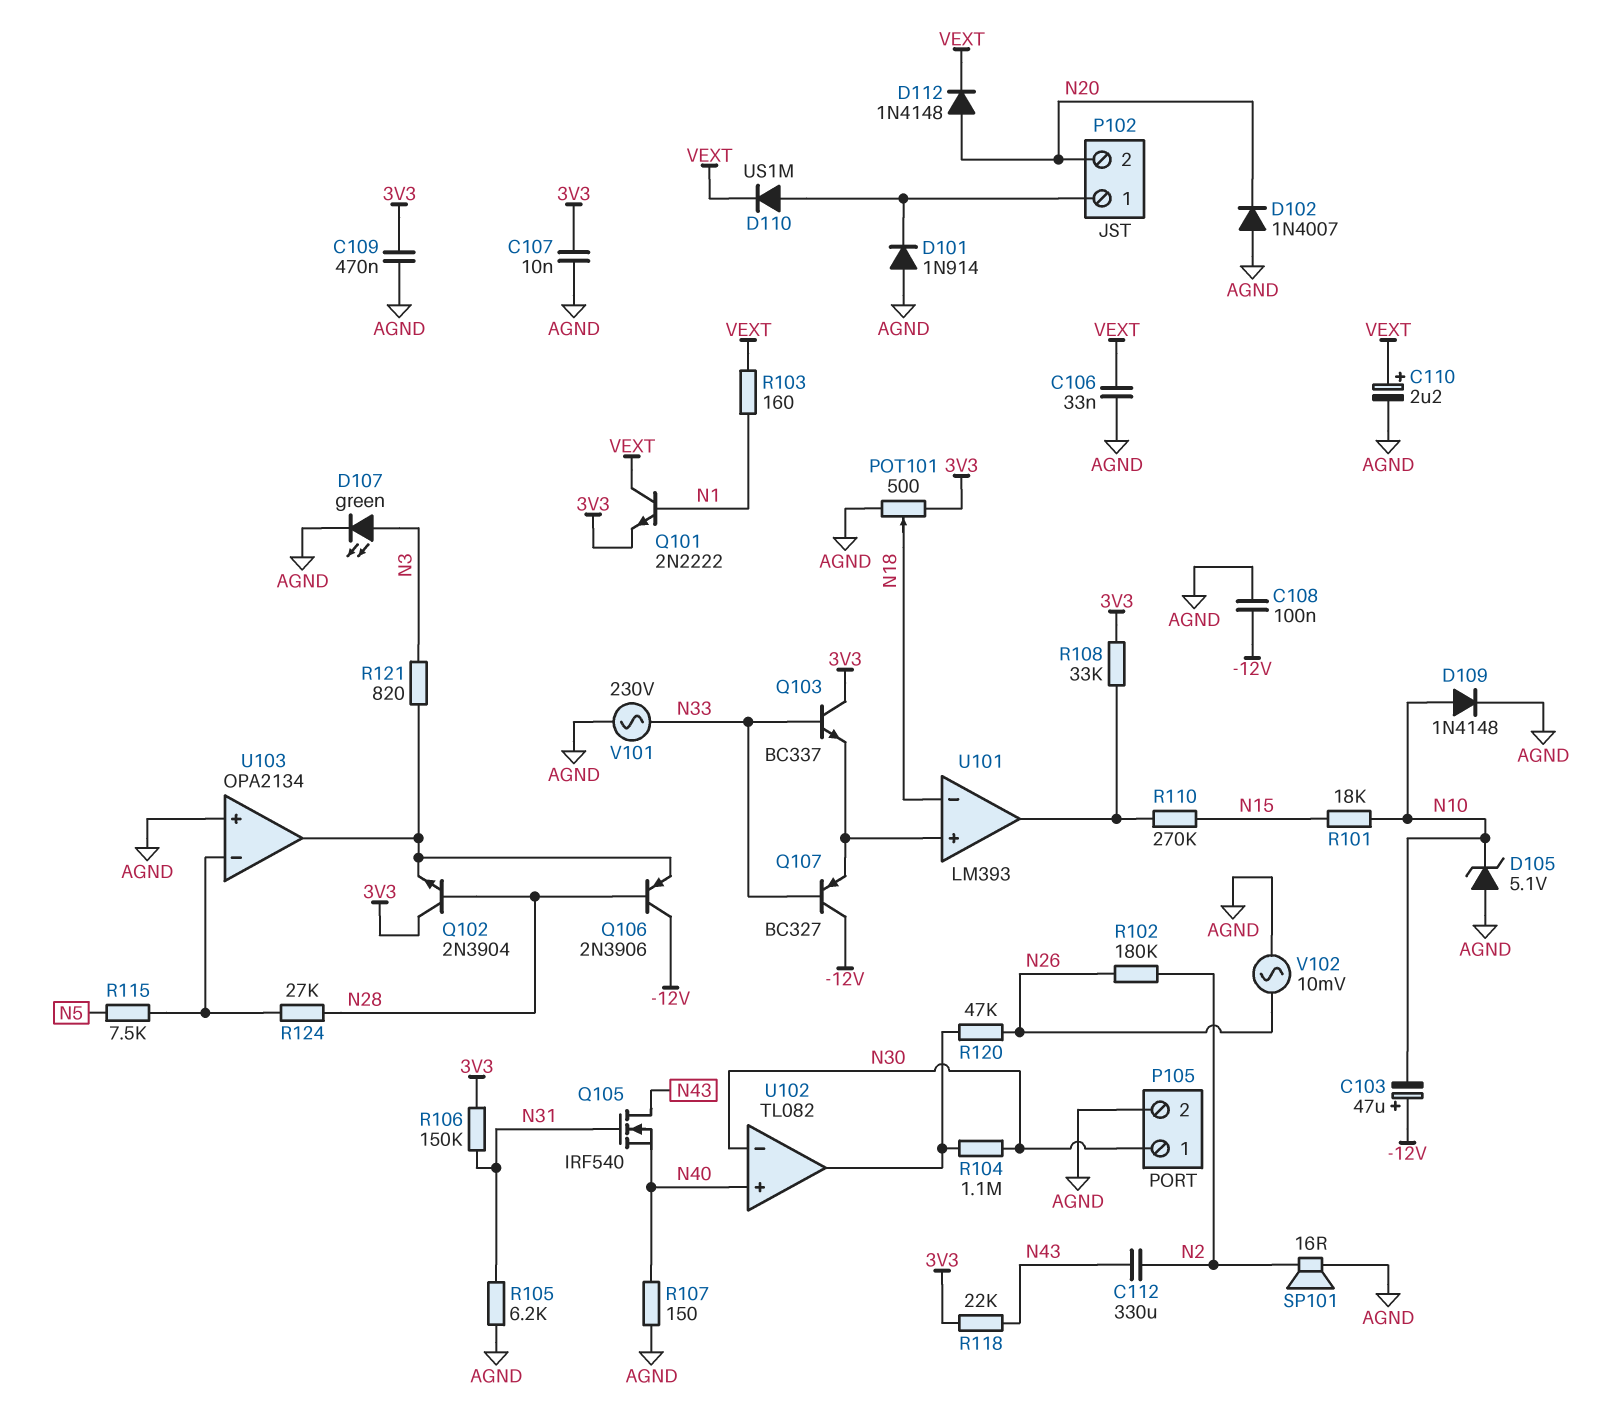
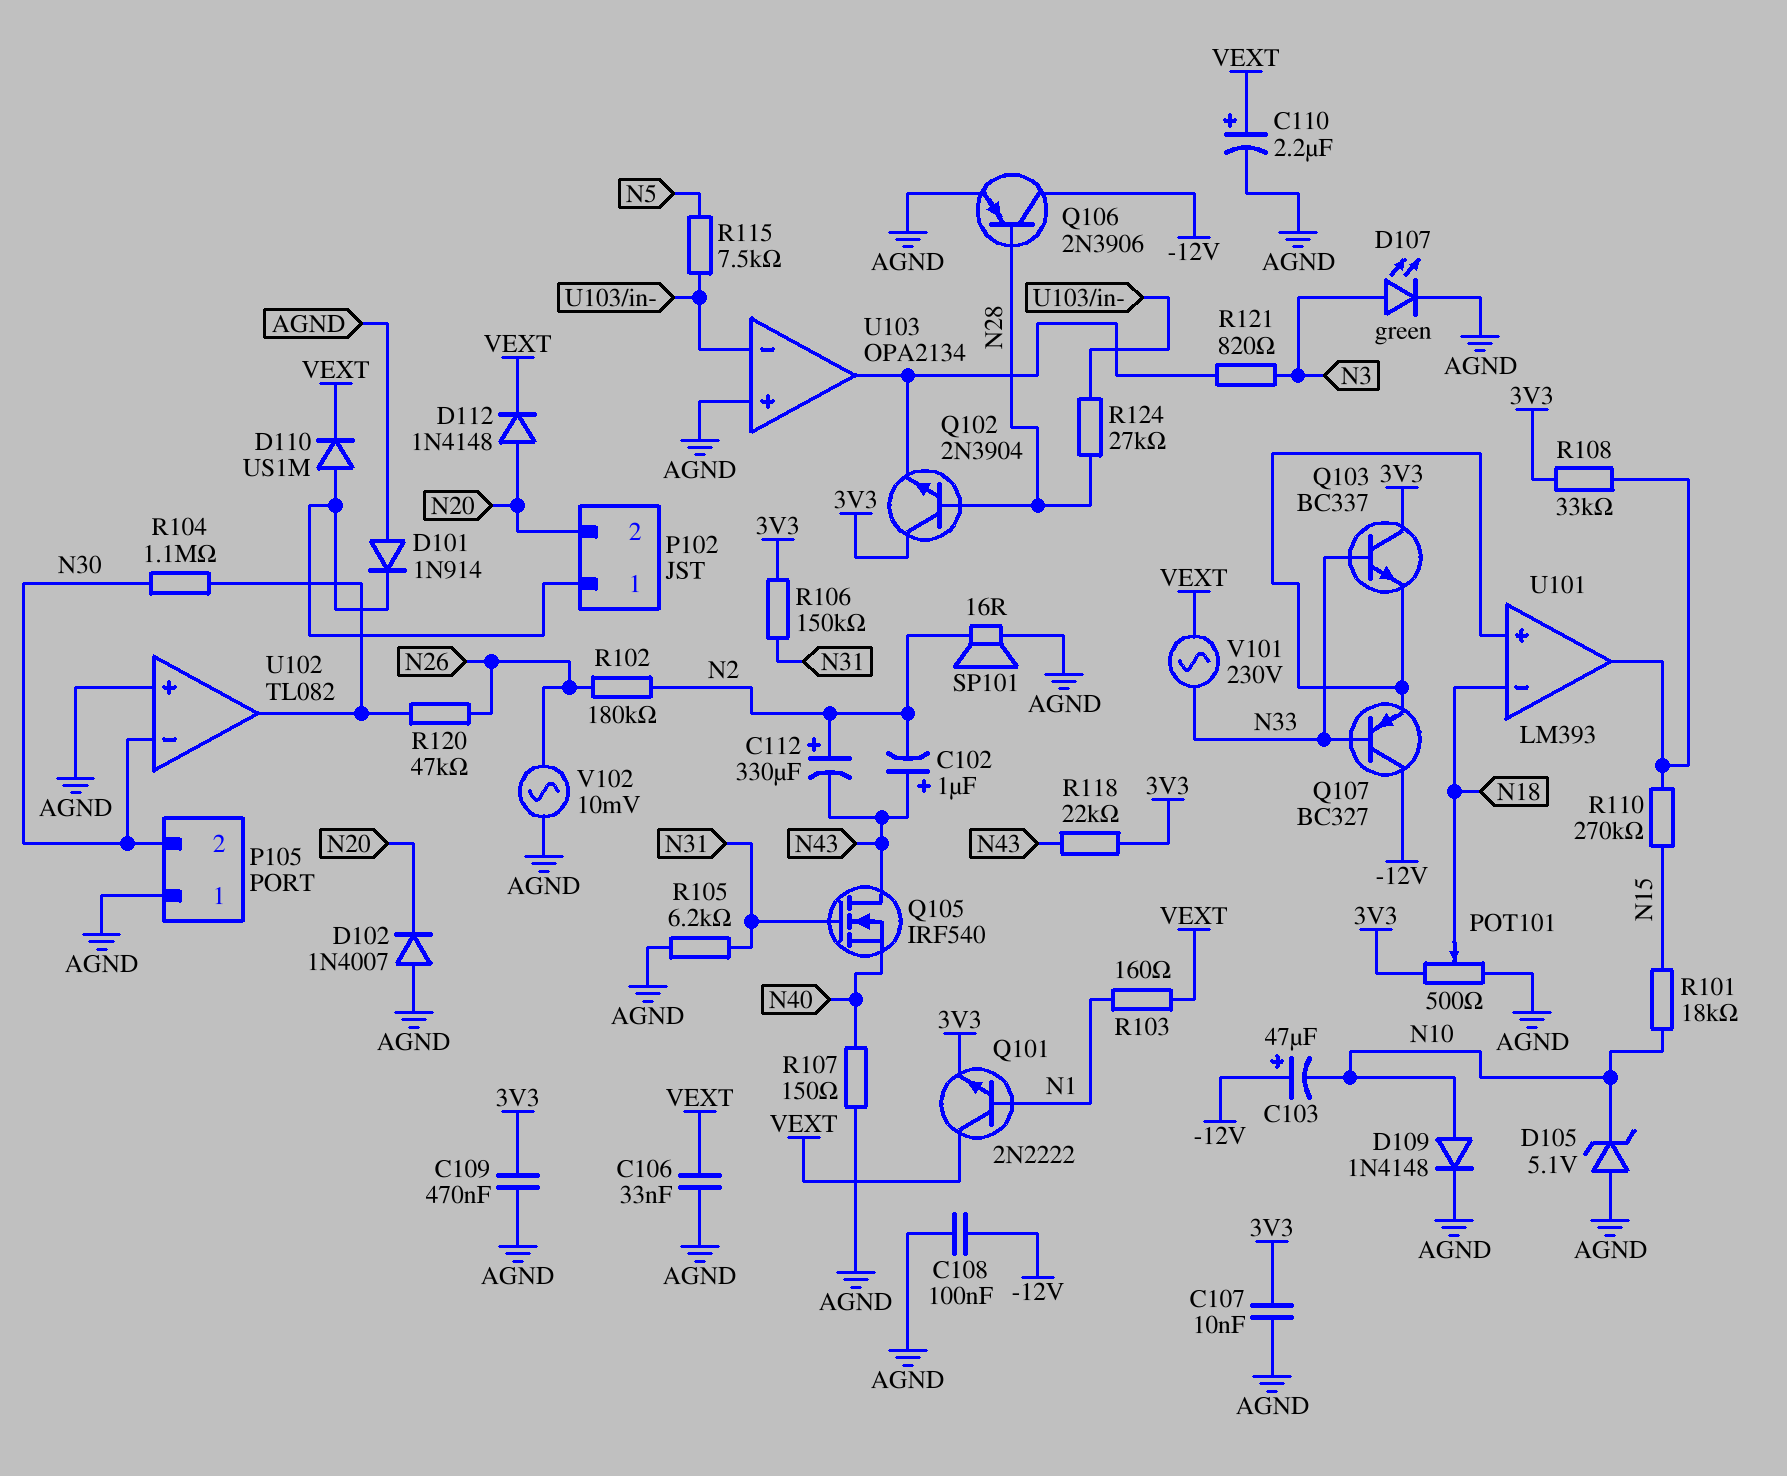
C102: none -> 1uF (plus N43, minus N2)
C112: 330uF (N2, N43) -> 330uF (plus N2, minus N43)
P105 pin 1: N30 -> AGND
P105 pin 2: AGND -> N30
Q106: PNP 2N3906 (B N28, C -12V, E U103/out) -> PNP 2N3906 (B N28, C -12V, E AGND)
U102 pin in+: N40 -> AGND
V101: AC 230V (AGND, N33) -> AC 230V (N33, VEXT)

